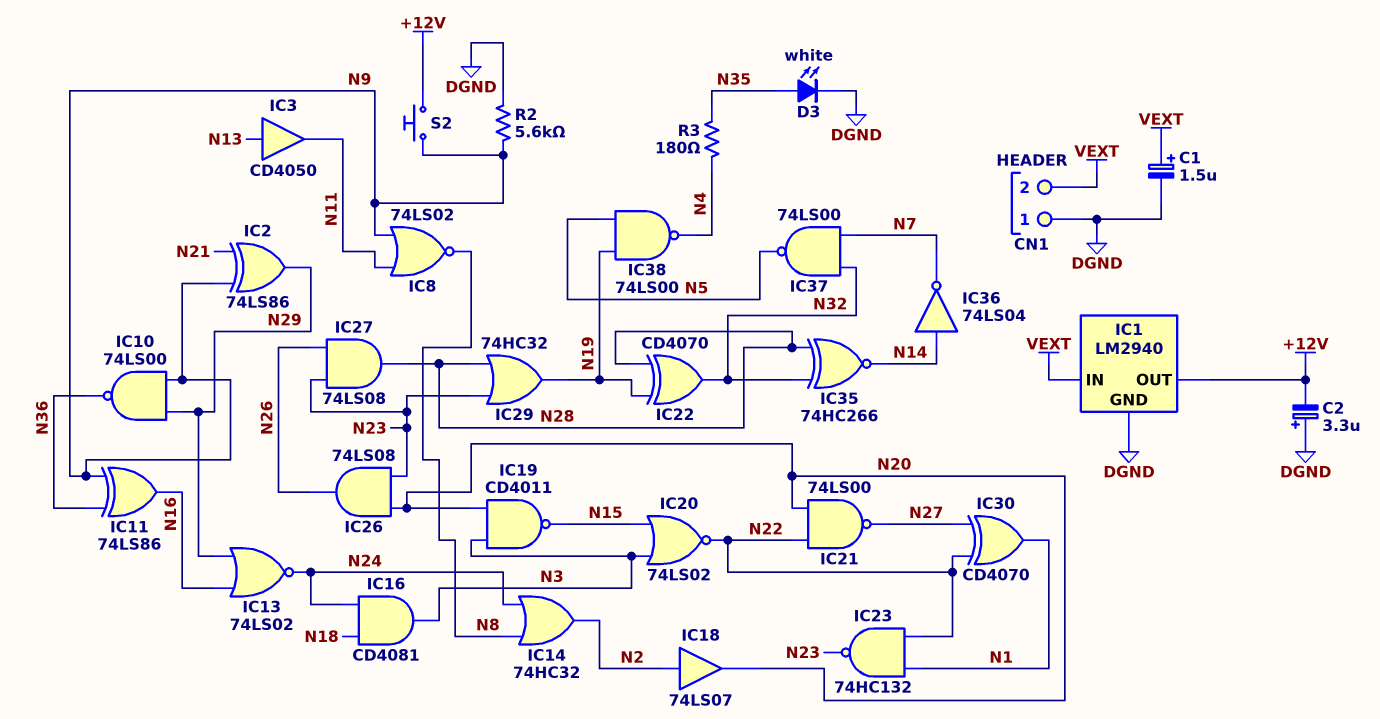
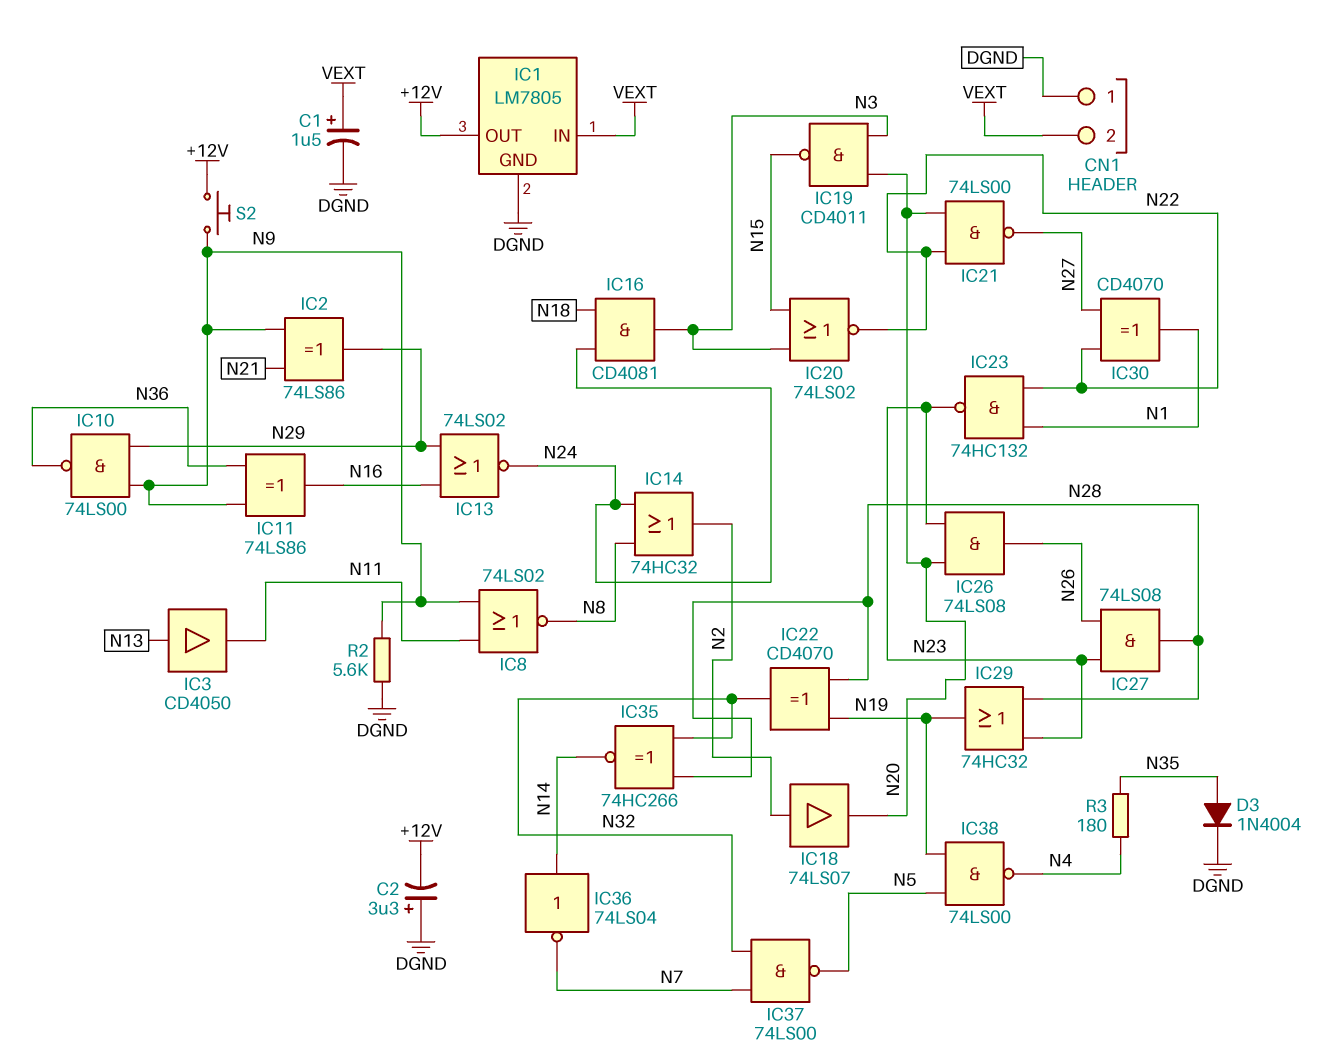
D3: LED white (A N35, K DGND) -> diode 1N4004 (A N35, K DGND)
IC1: LM2940 -> LM7805

